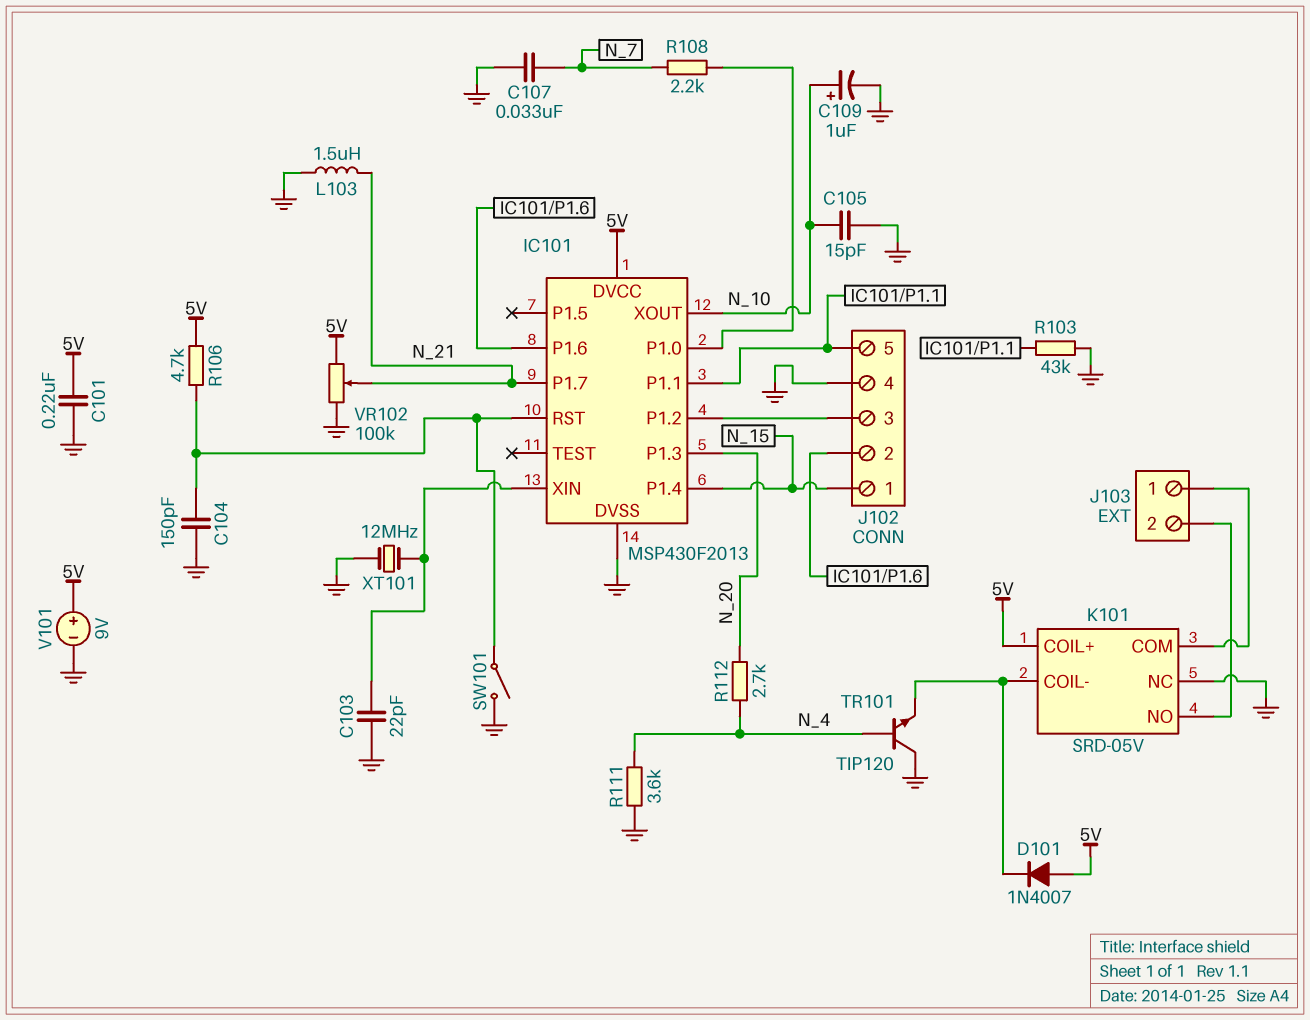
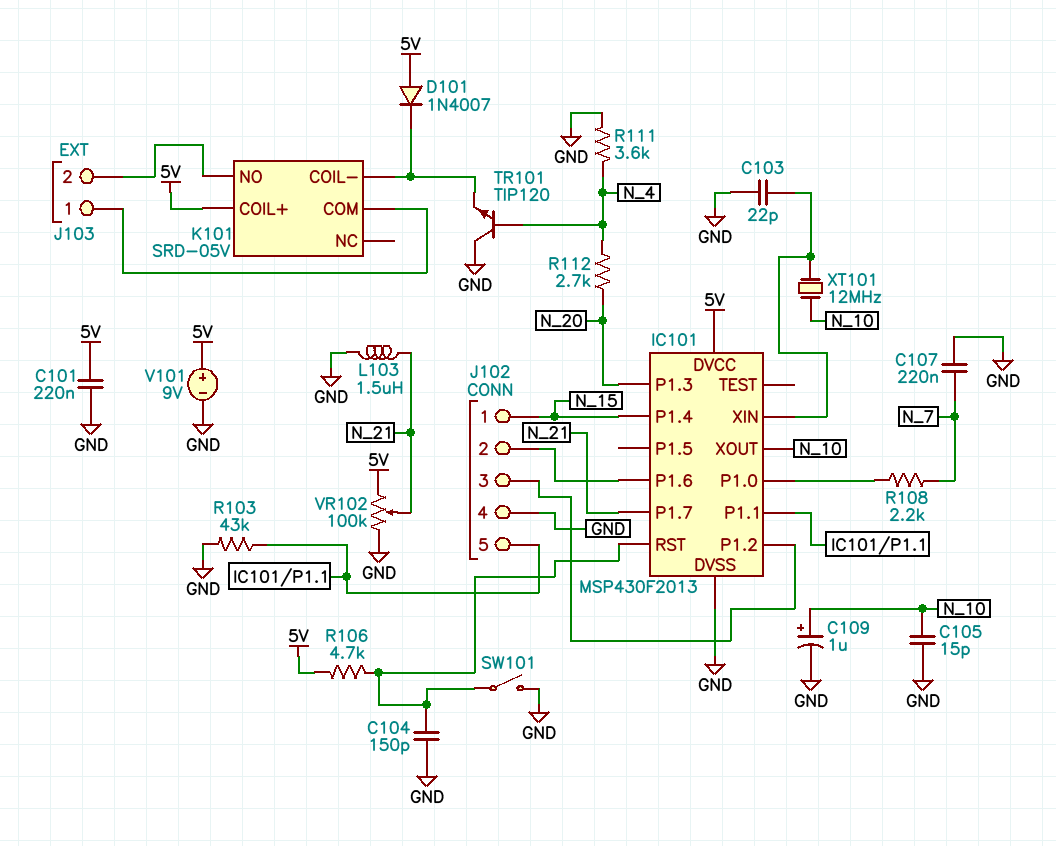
C107: 33nF (GND, N_7) -> 220nF (GND, N_7)
K101 pin NC: GND -> none
XT101: 12MHz (GND, IC101/XIN) -> 12MHz (IC101/XIN, N_10)

